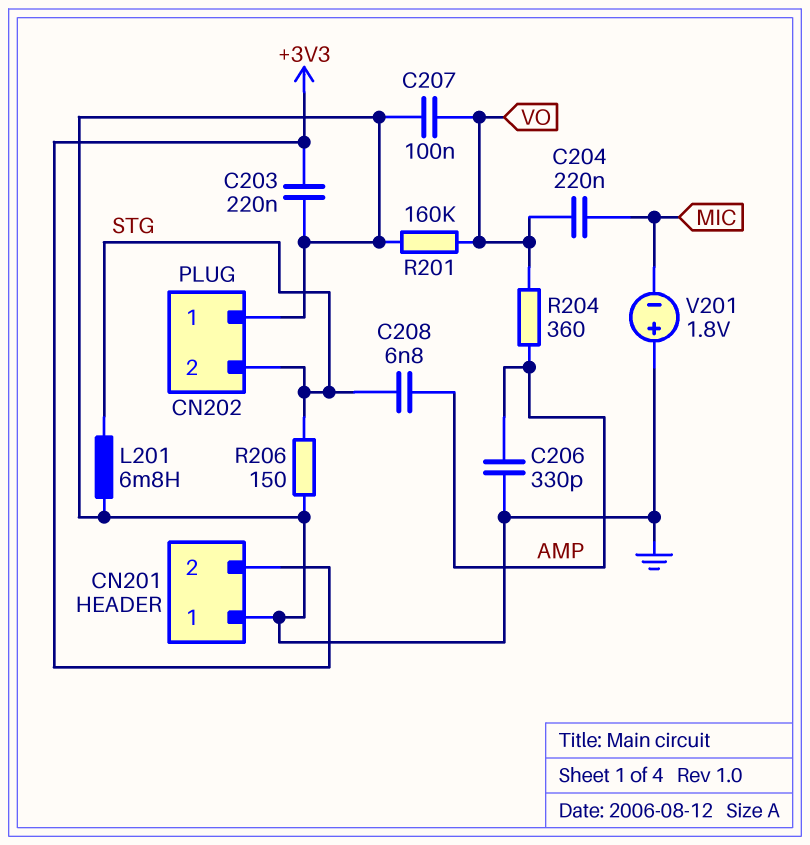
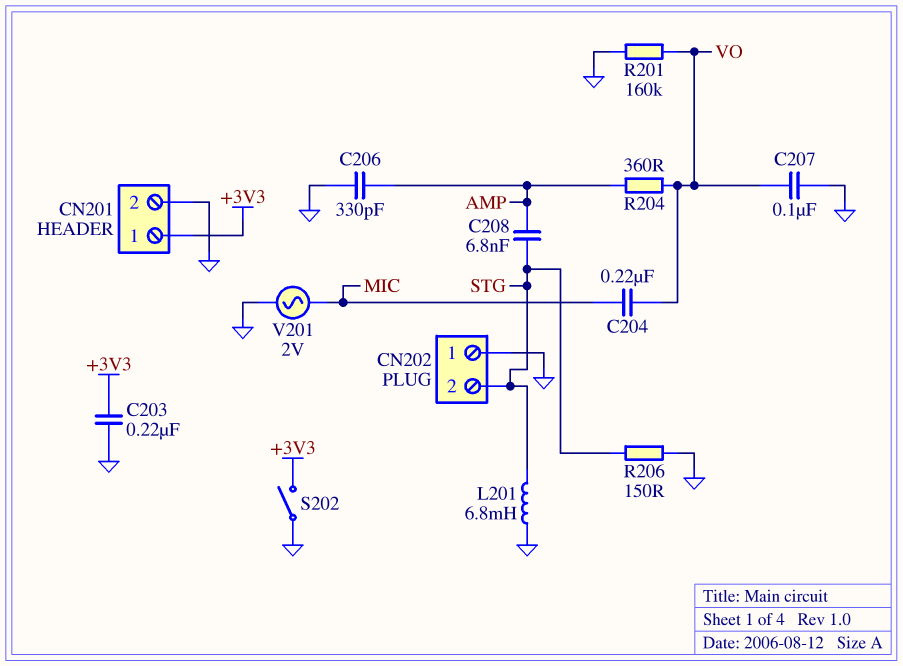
CN201 pin 1: GND -> +3V3
CN201 pin 2: +3V3 -> GND
S202: none -> switch (+3V3, GND)
V201: 1.8V (plus GND, minus MIC) -> AC 2V (GND, MIC)

